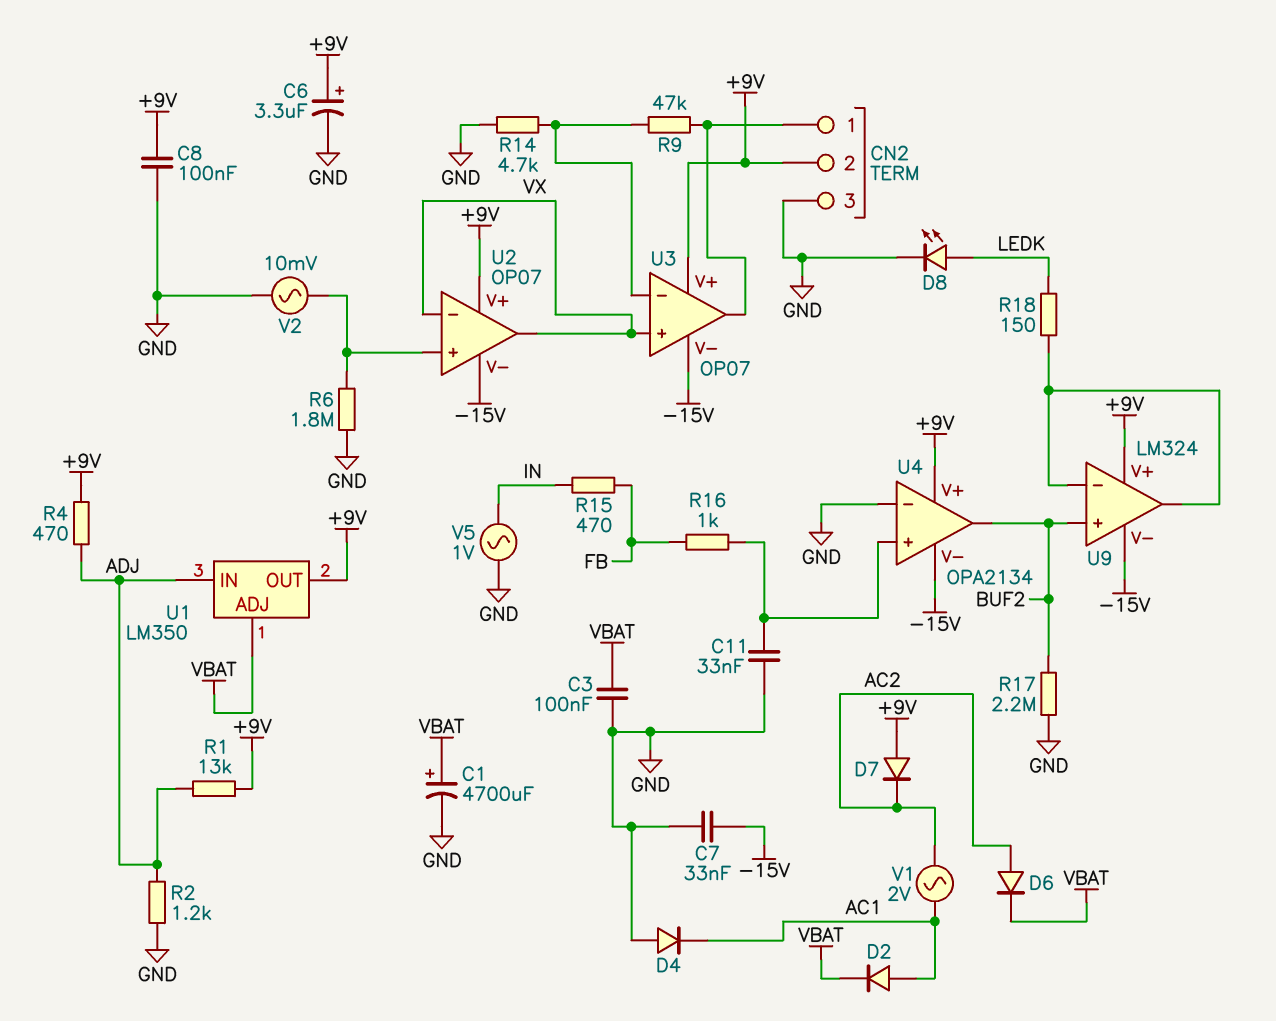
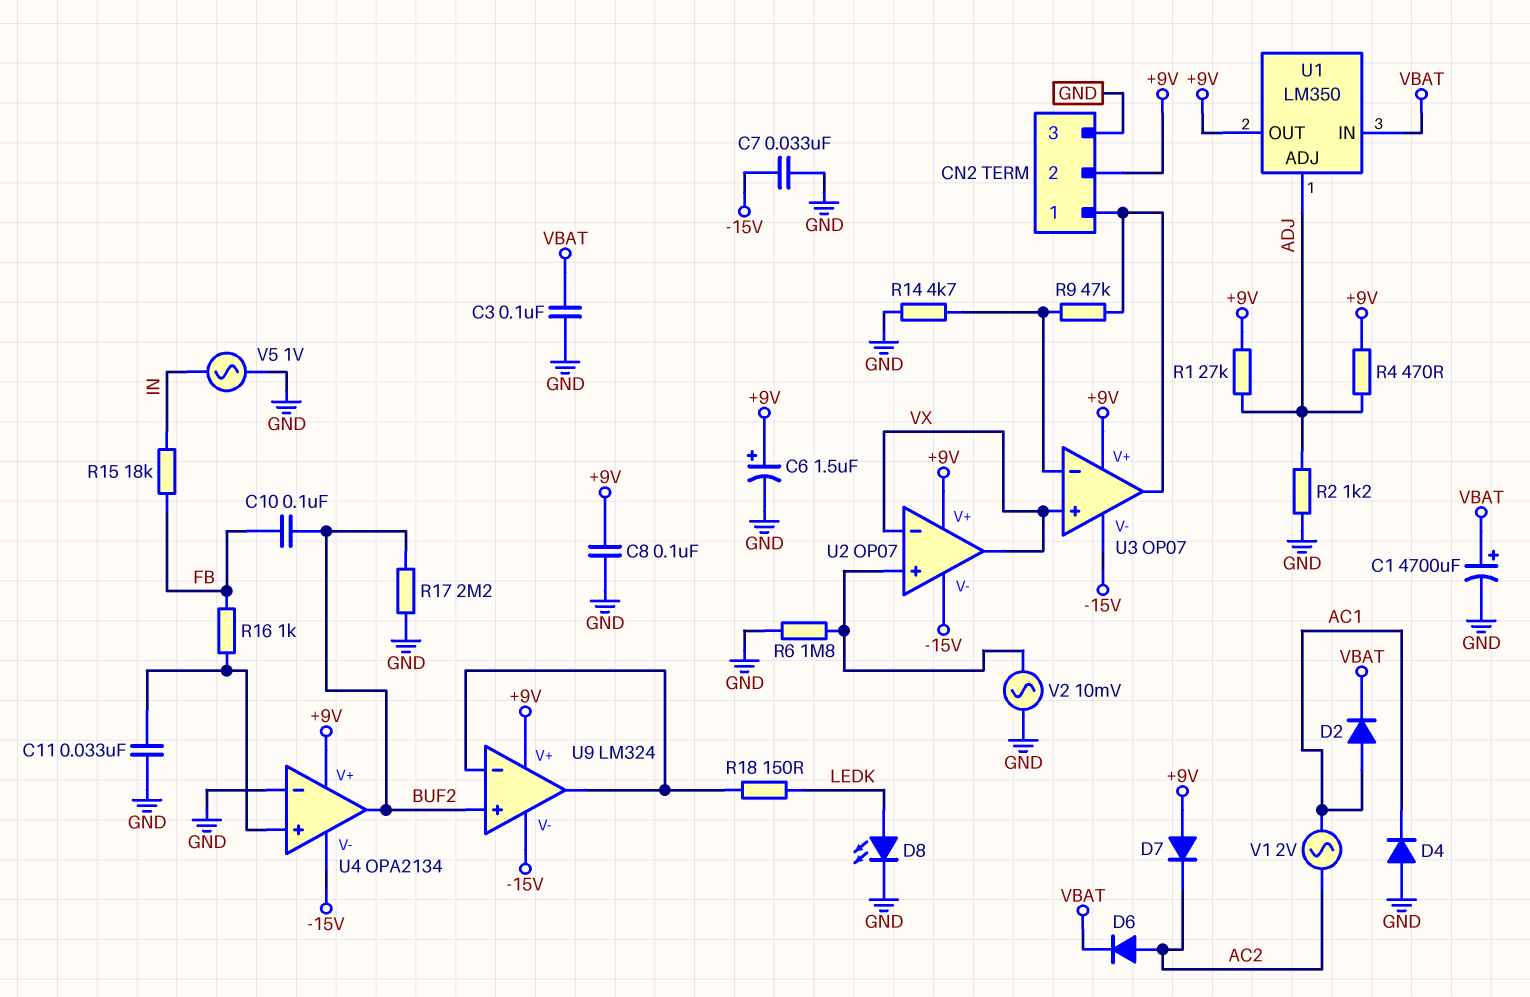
C6: 3.3uF (plus +9V, minus GND) -> 1.5uF (plus +9V, minus GND)
C10: none -> 100nF (BUF2, FB)
R1: 13k (+9V, ADJ) -> 27k (+9V, ADJ)
R15: 470 (FB, IN) -> 18k (FB, IN)
U1 pin ADJ: VBAT -> ADJ
U1 pin IN: ADJ -> VBAT

